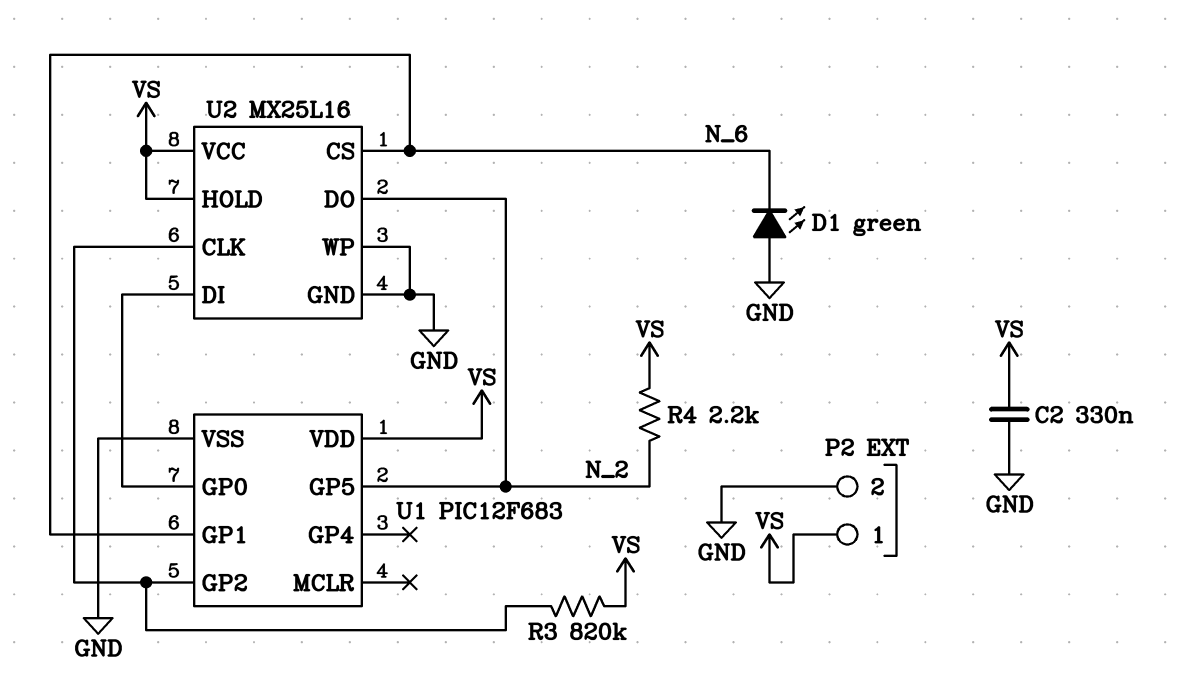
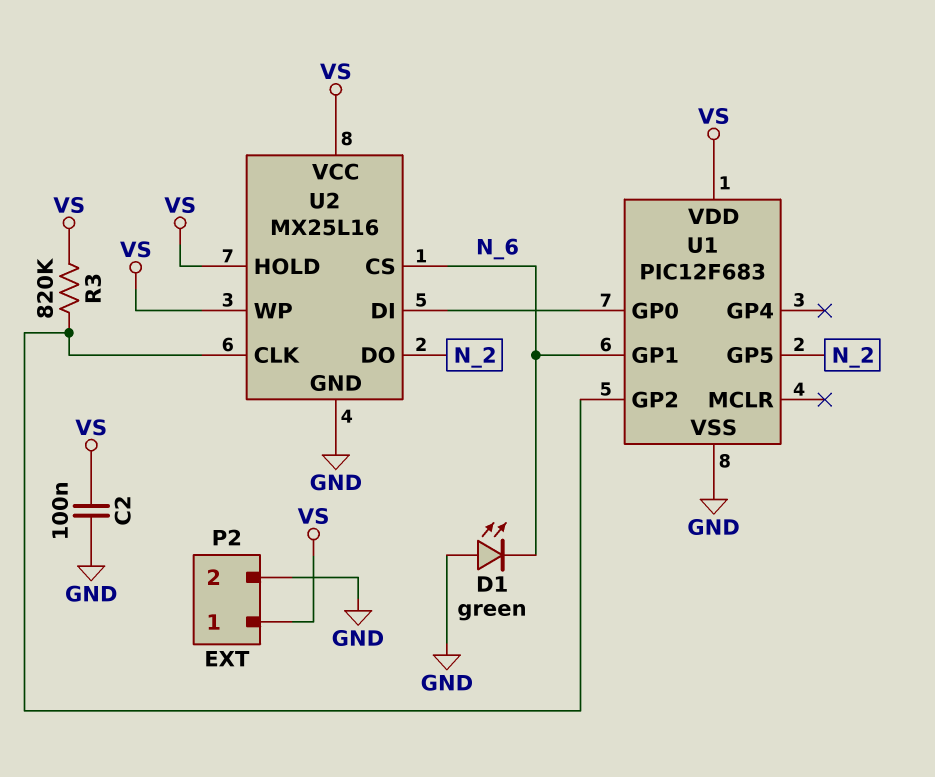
C2: 330nF (GND, VS) -> 100nF (GND, VS)
R4: 2.2k (N_2, VS) -> none
U2 pin WP: GND -> VS

